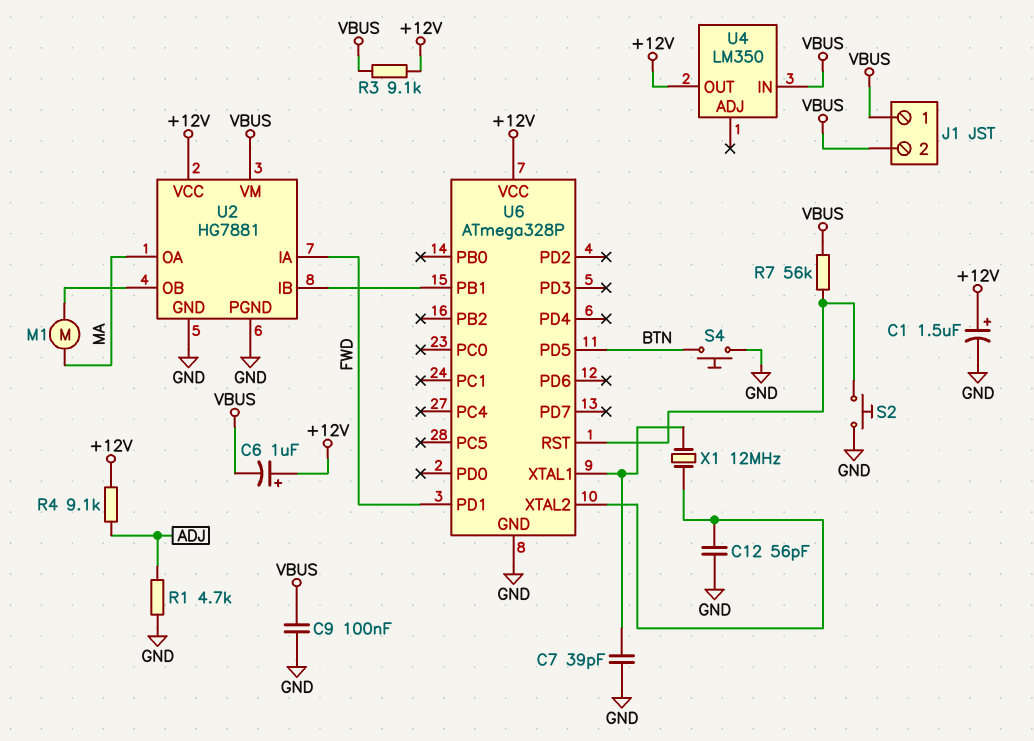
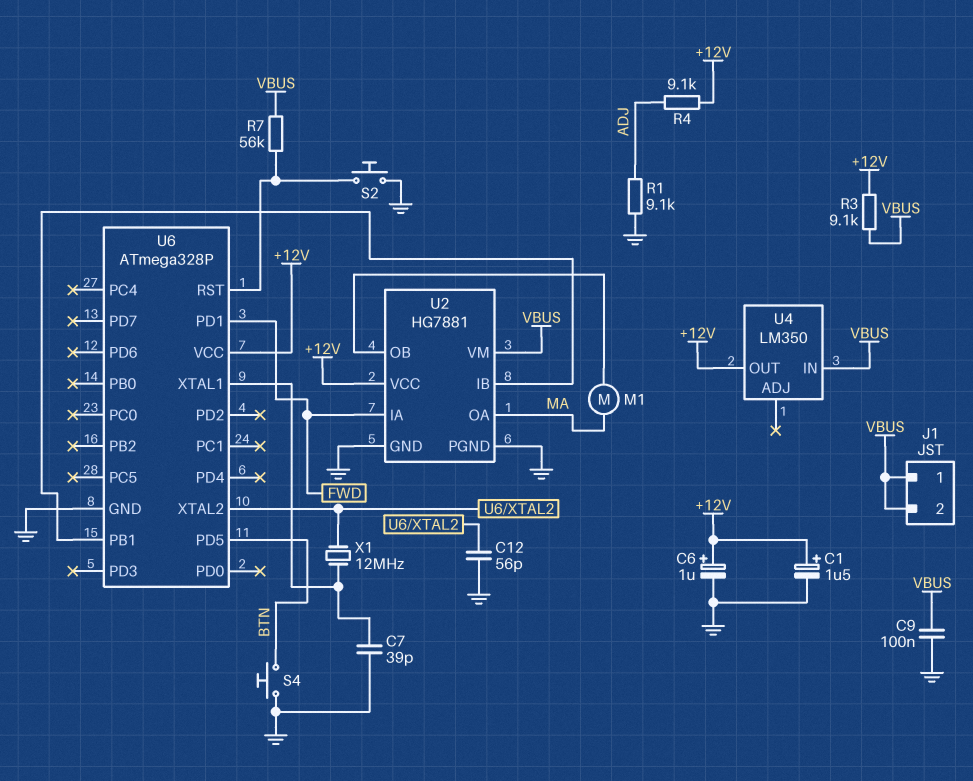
C6: 1uF (plus +12V, minus VBUS) -> 1uF (plus +12V, minus GND)
R1: 4.7k (ADJ, GND) -> 9.1k (ADJ, GND)

